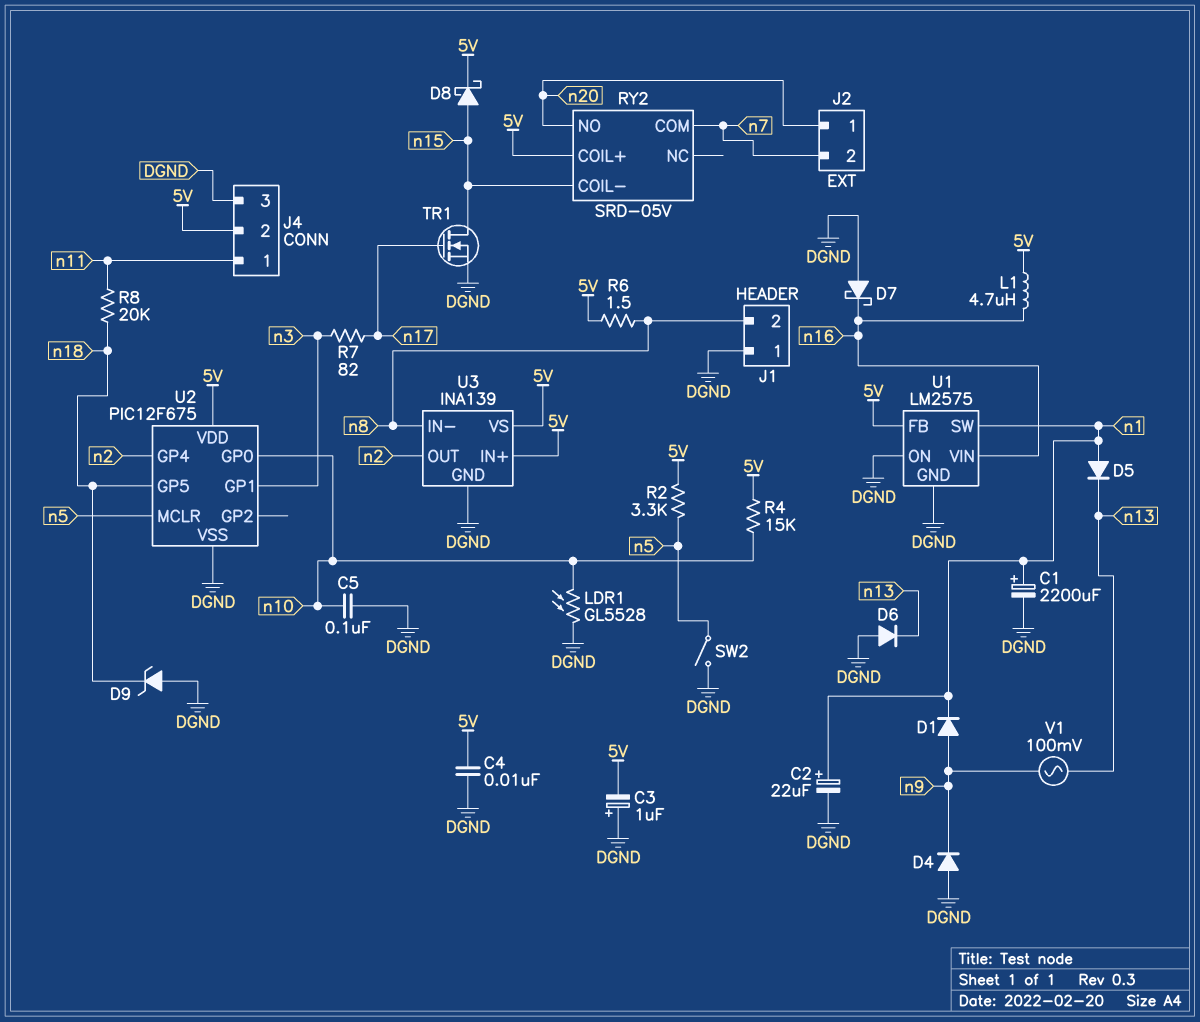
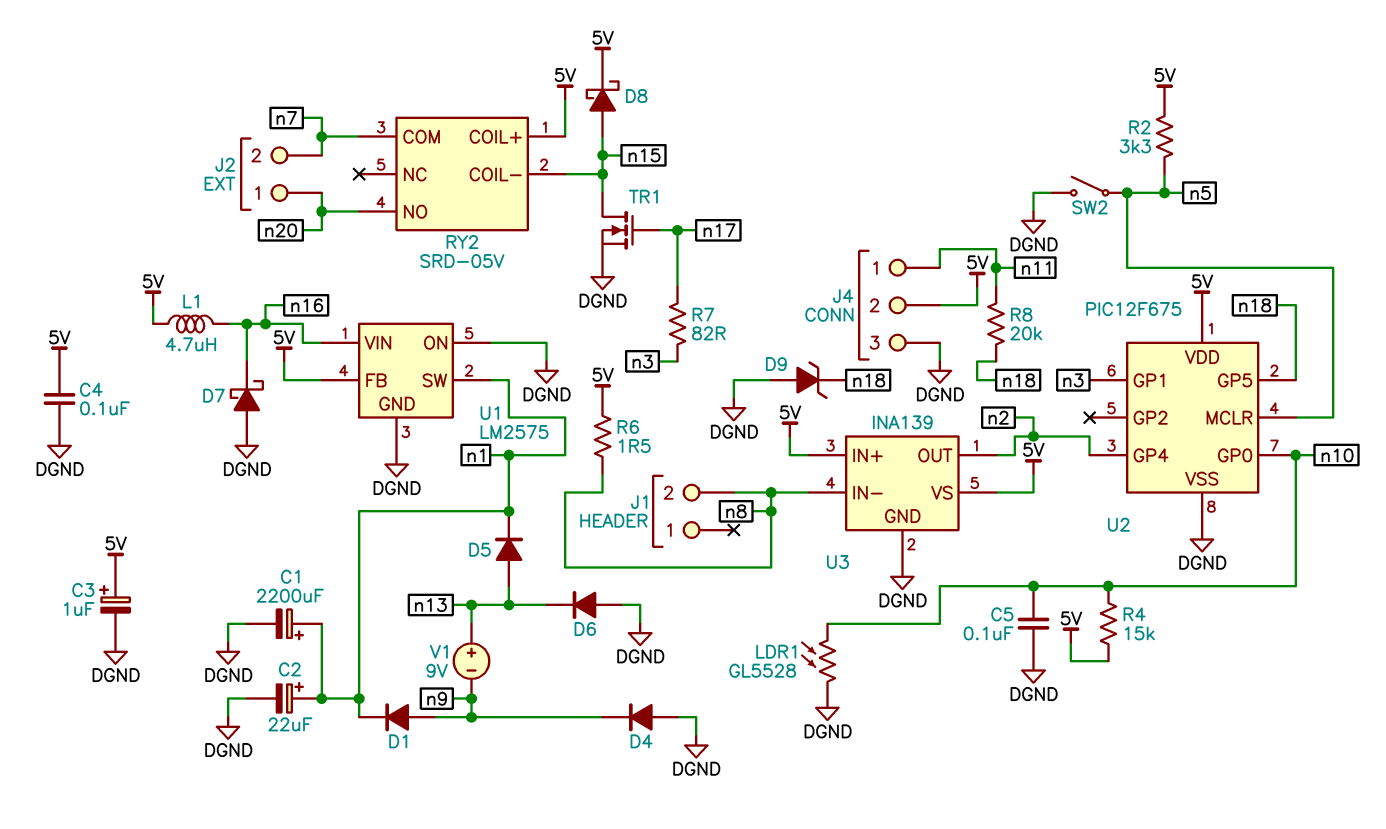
C3: 1uF (plus DGND, minus 5V) -> 1uF (plus 5V, minus DGND)
C4: 10nF (5V, DGND) -> 100nF (5V, DGND)
D5: diode (A n1, K n13) -> diode (A n13, K n1)
J1 pin 1: DGND -> none
V1: AC 100mV (n9, n13) -> 9V (plus n13, minus n9)

